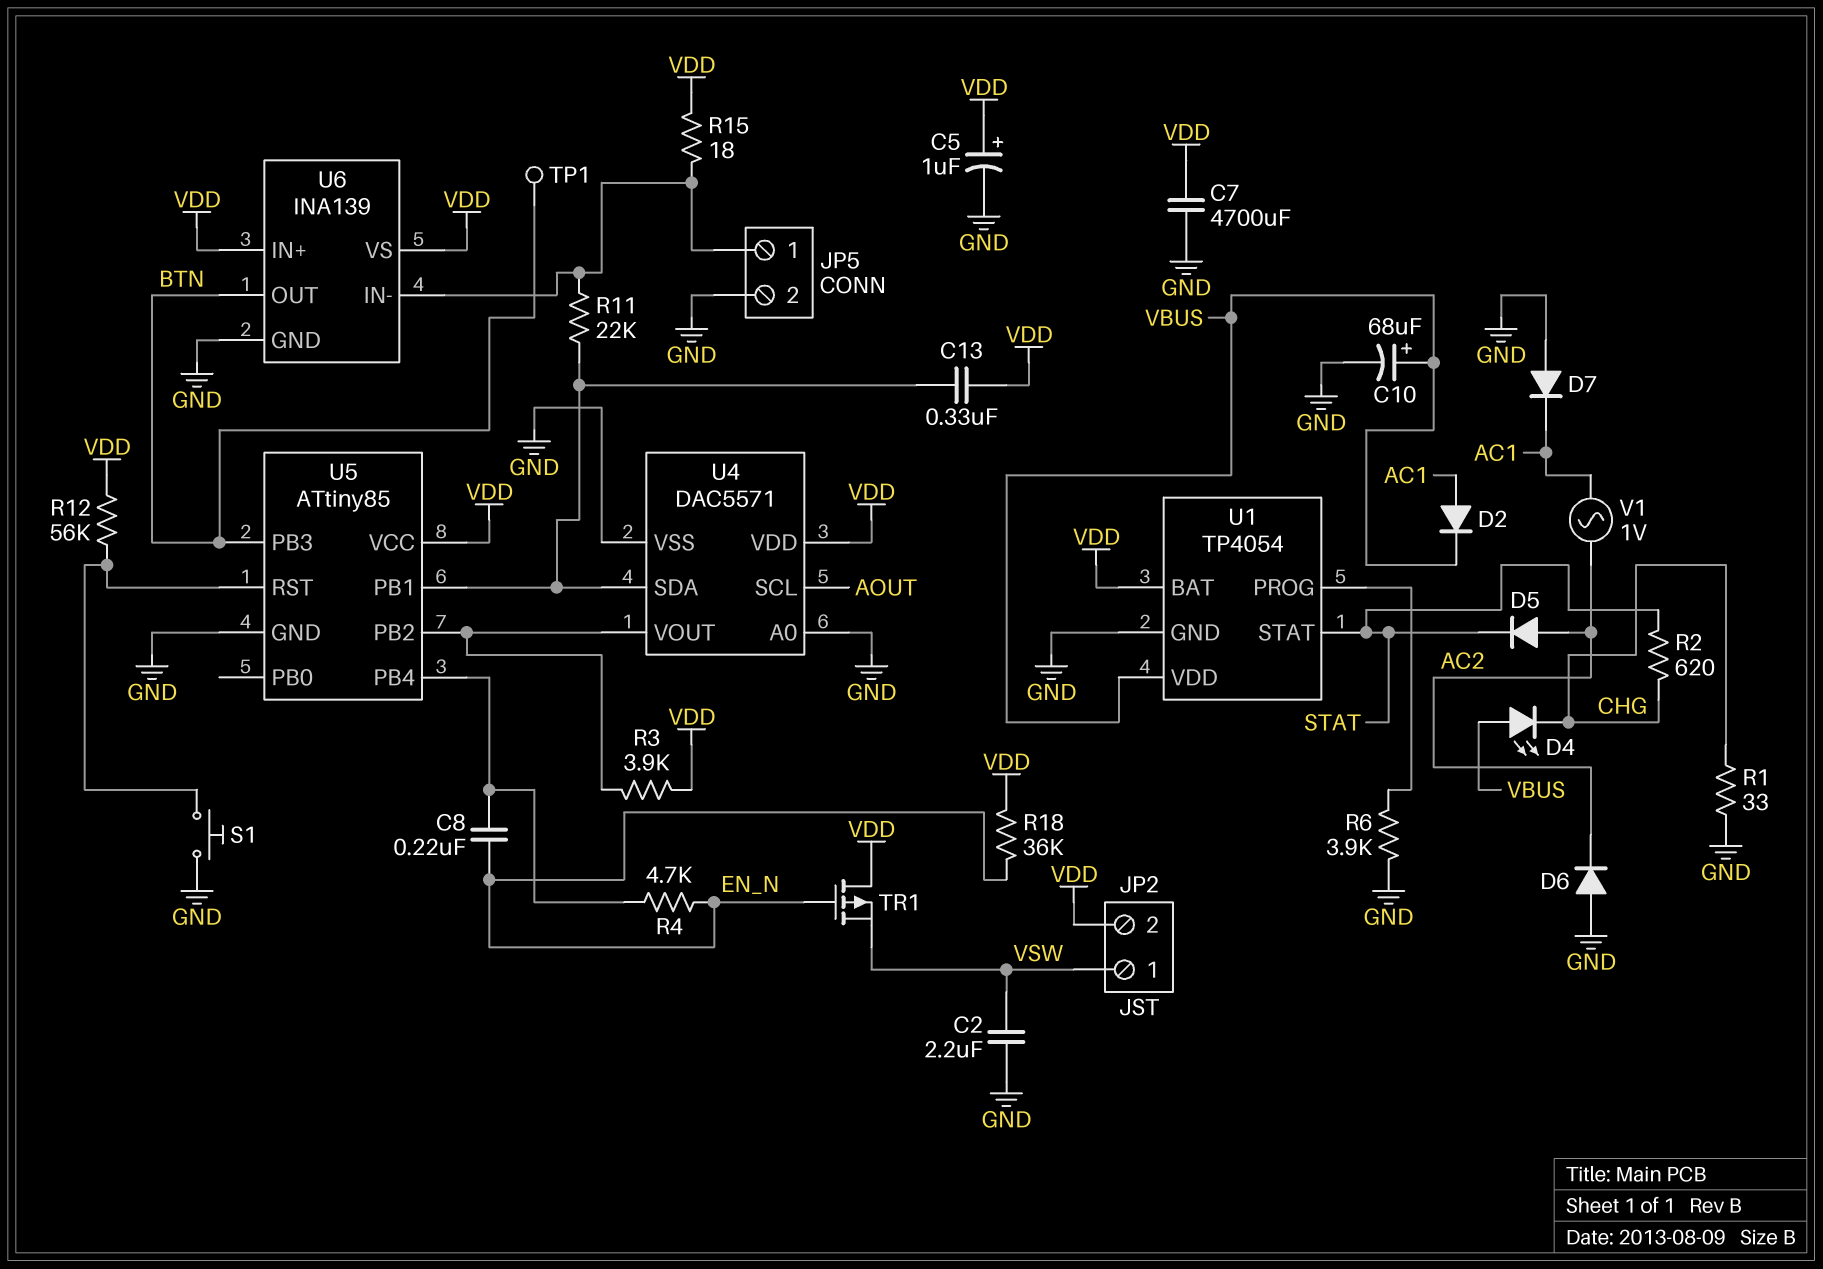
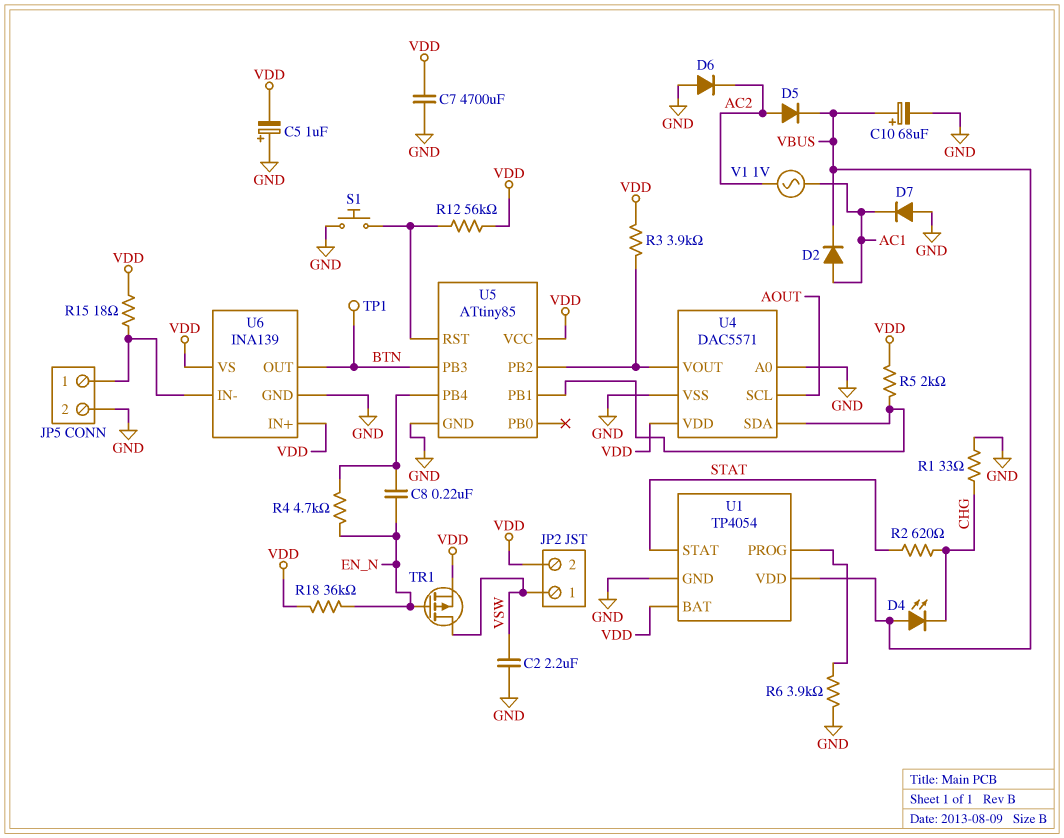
C5: 1uF (plus VDD, minus GND) -> 1uF (plus GND, minus VDD)
C13: 330nF (U4/SDA, VDD) -> none
D5: diode (A AC2, K STAT) -> diode (A AC2, K VBUS)
R5: none -> 2k (U4/SDA, VDD)
R11: 22k (JP5/1, U4/SDA) -> none
TR1: PMOS (G EN_N, D VDD, S VSW) -> PMOS (G EN_N, D VSW, S VDD)

